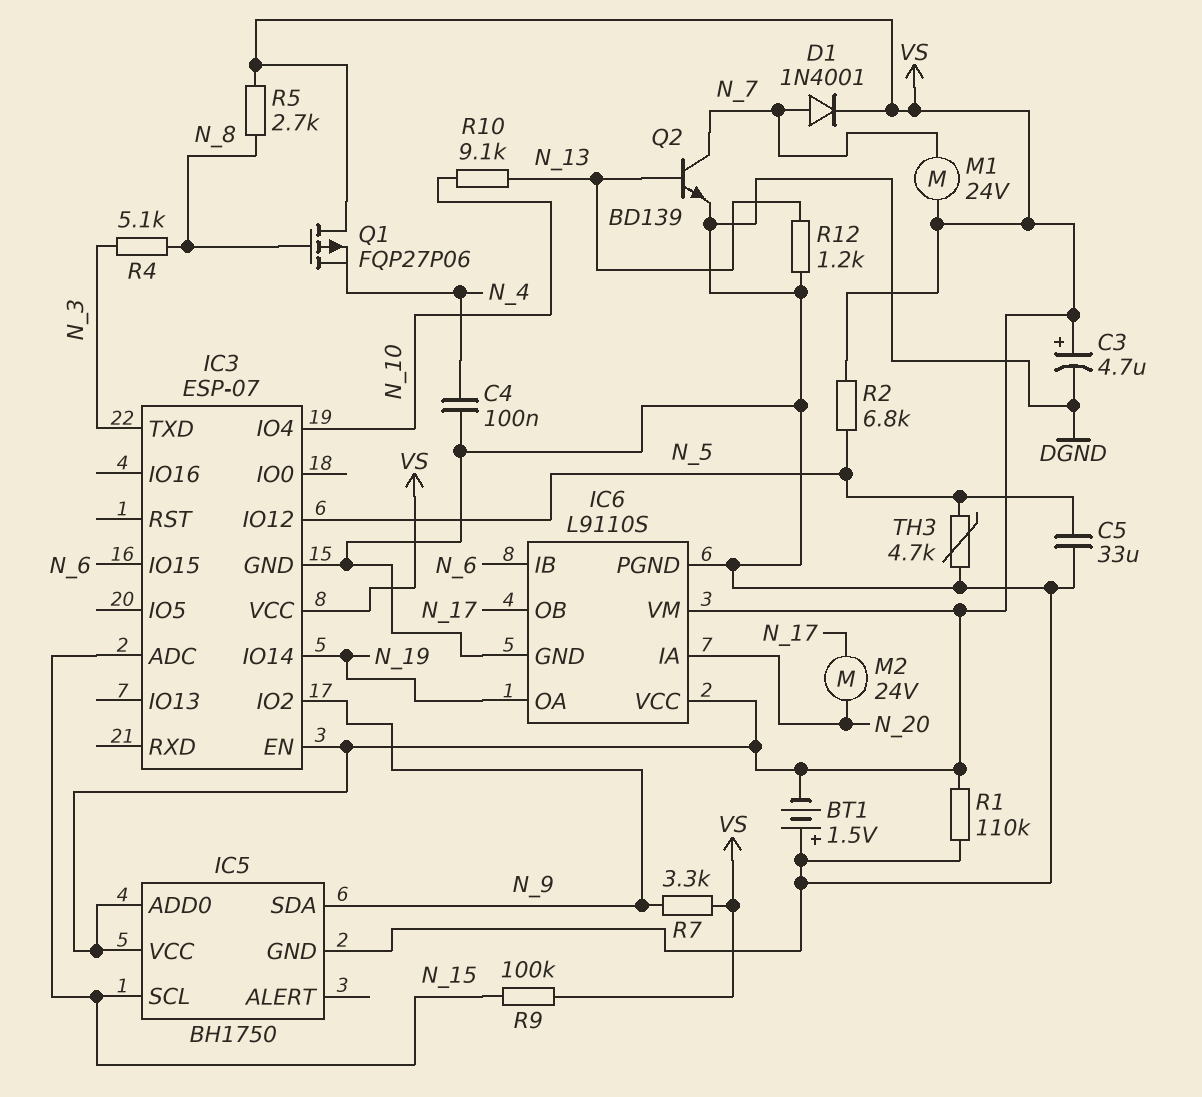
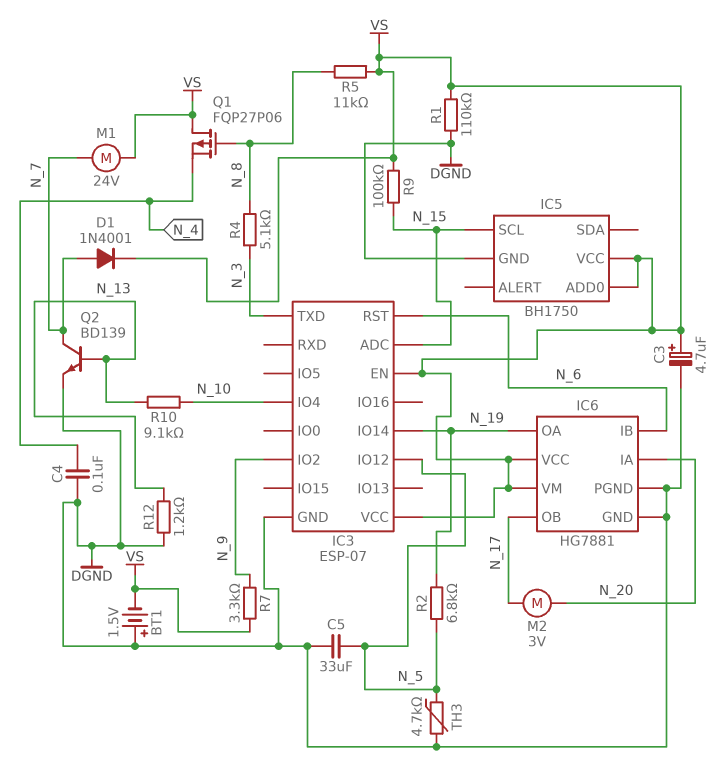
IC3 pin IO15: N_6 -> none
IC3 pin RST: none -> N_6
IC5 pin SDA: N_9 -> none
IC6: L9110S -> HG7881
M2: motor 24V (N_17, N_20) -> motor 3V (N_17, N_20)
R2: 6.8k (N_5, VS) -> 6.8k (N_5, N_19)
R5: 2.7k (N_8, VS) -> 11k (N_8, VS)

